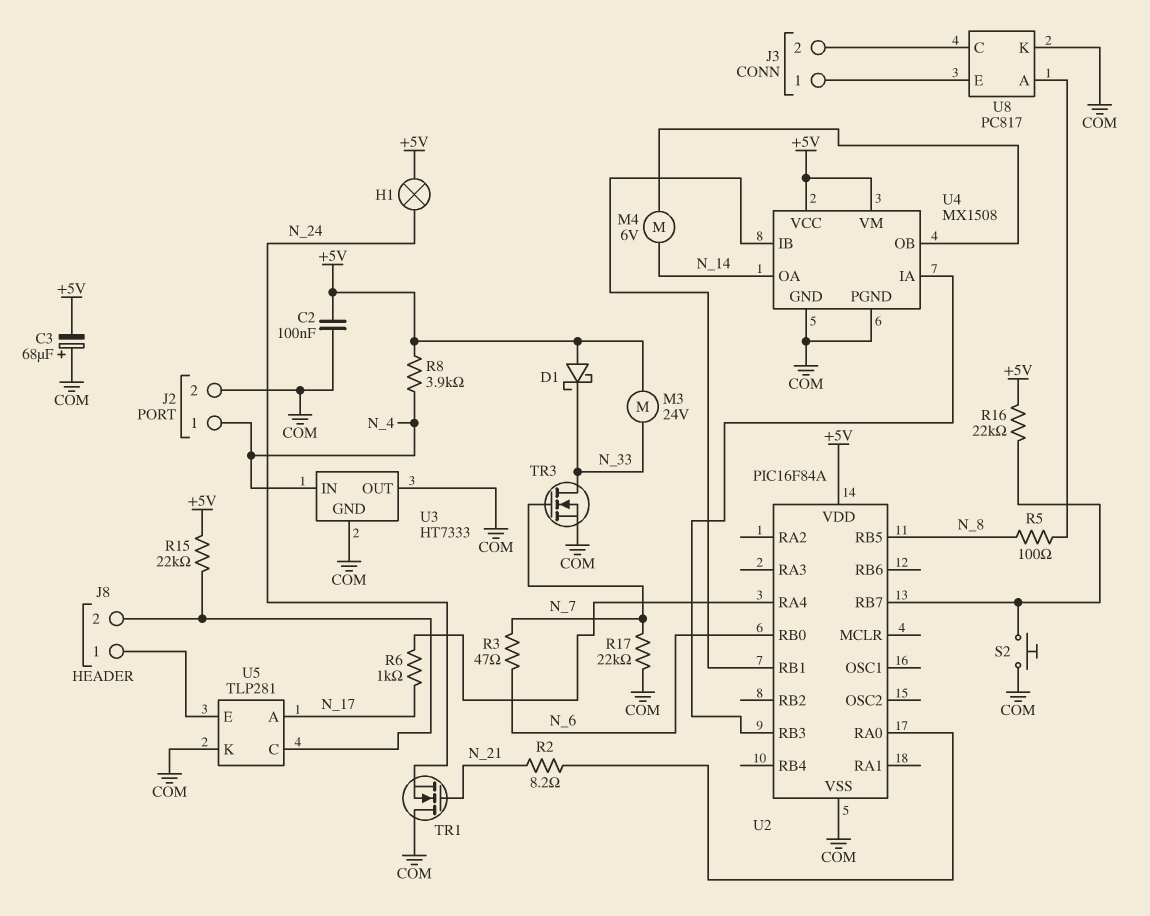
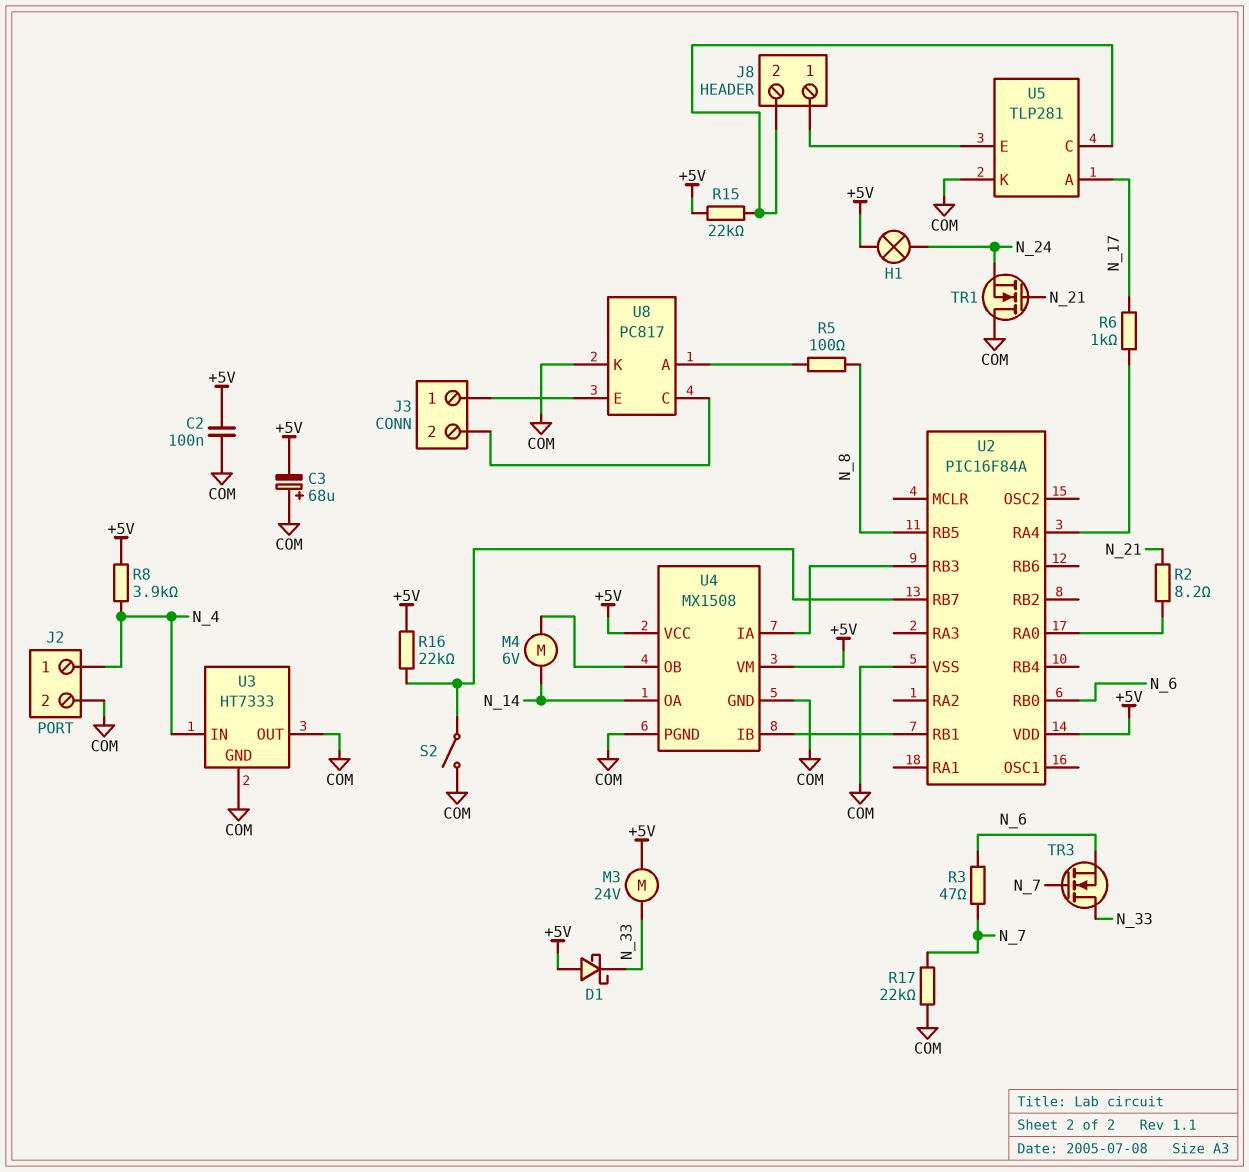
S2: button (COM, U2/RB7) -> switch (COM, U2/RB7)
TR3: NMOS (G N_7, D N_33, S COM) -> NMOS (G N_7, D N_33, S N_6)

